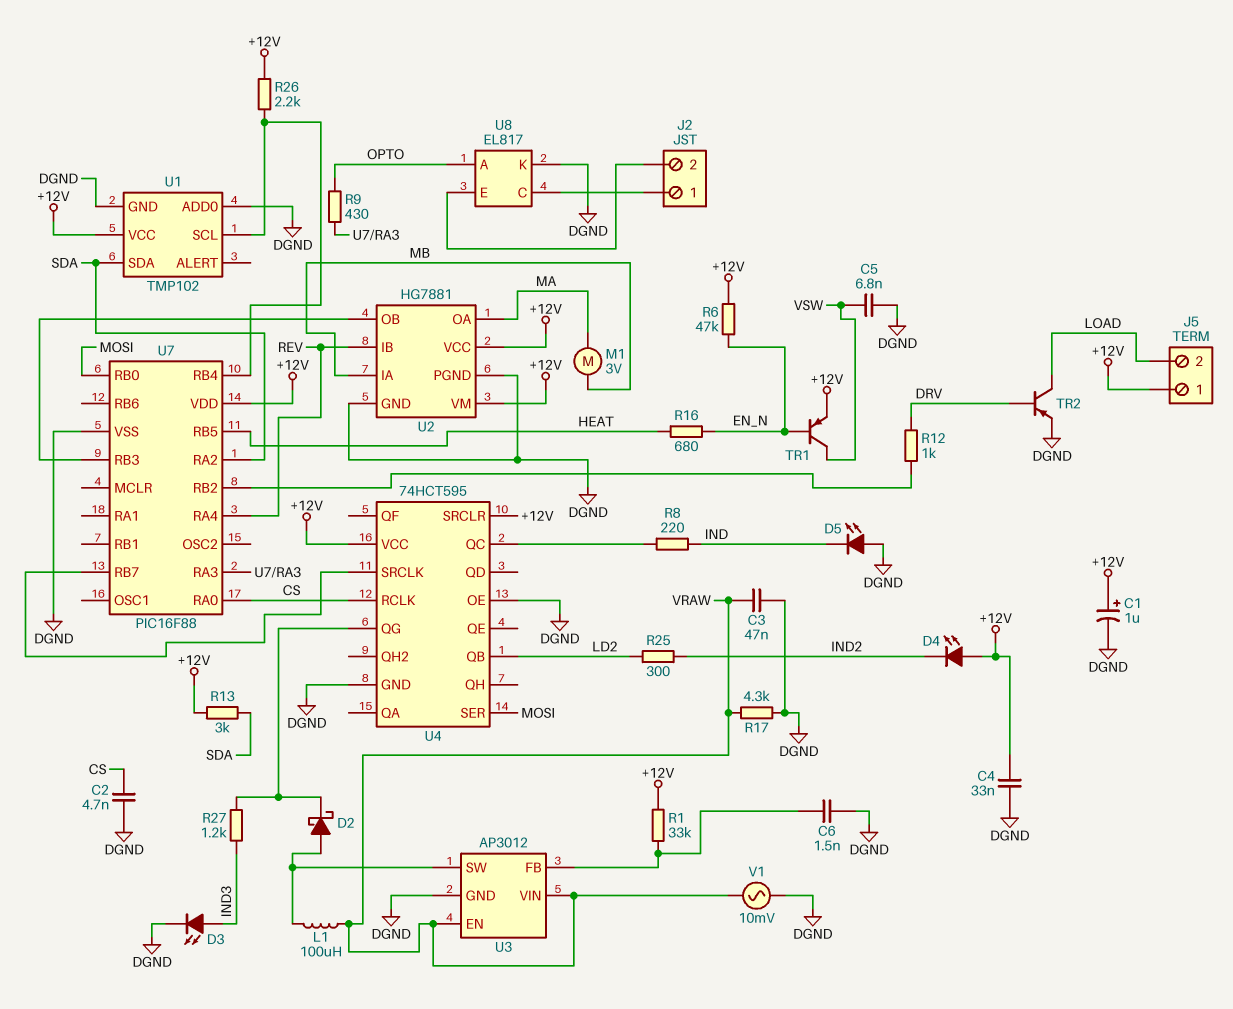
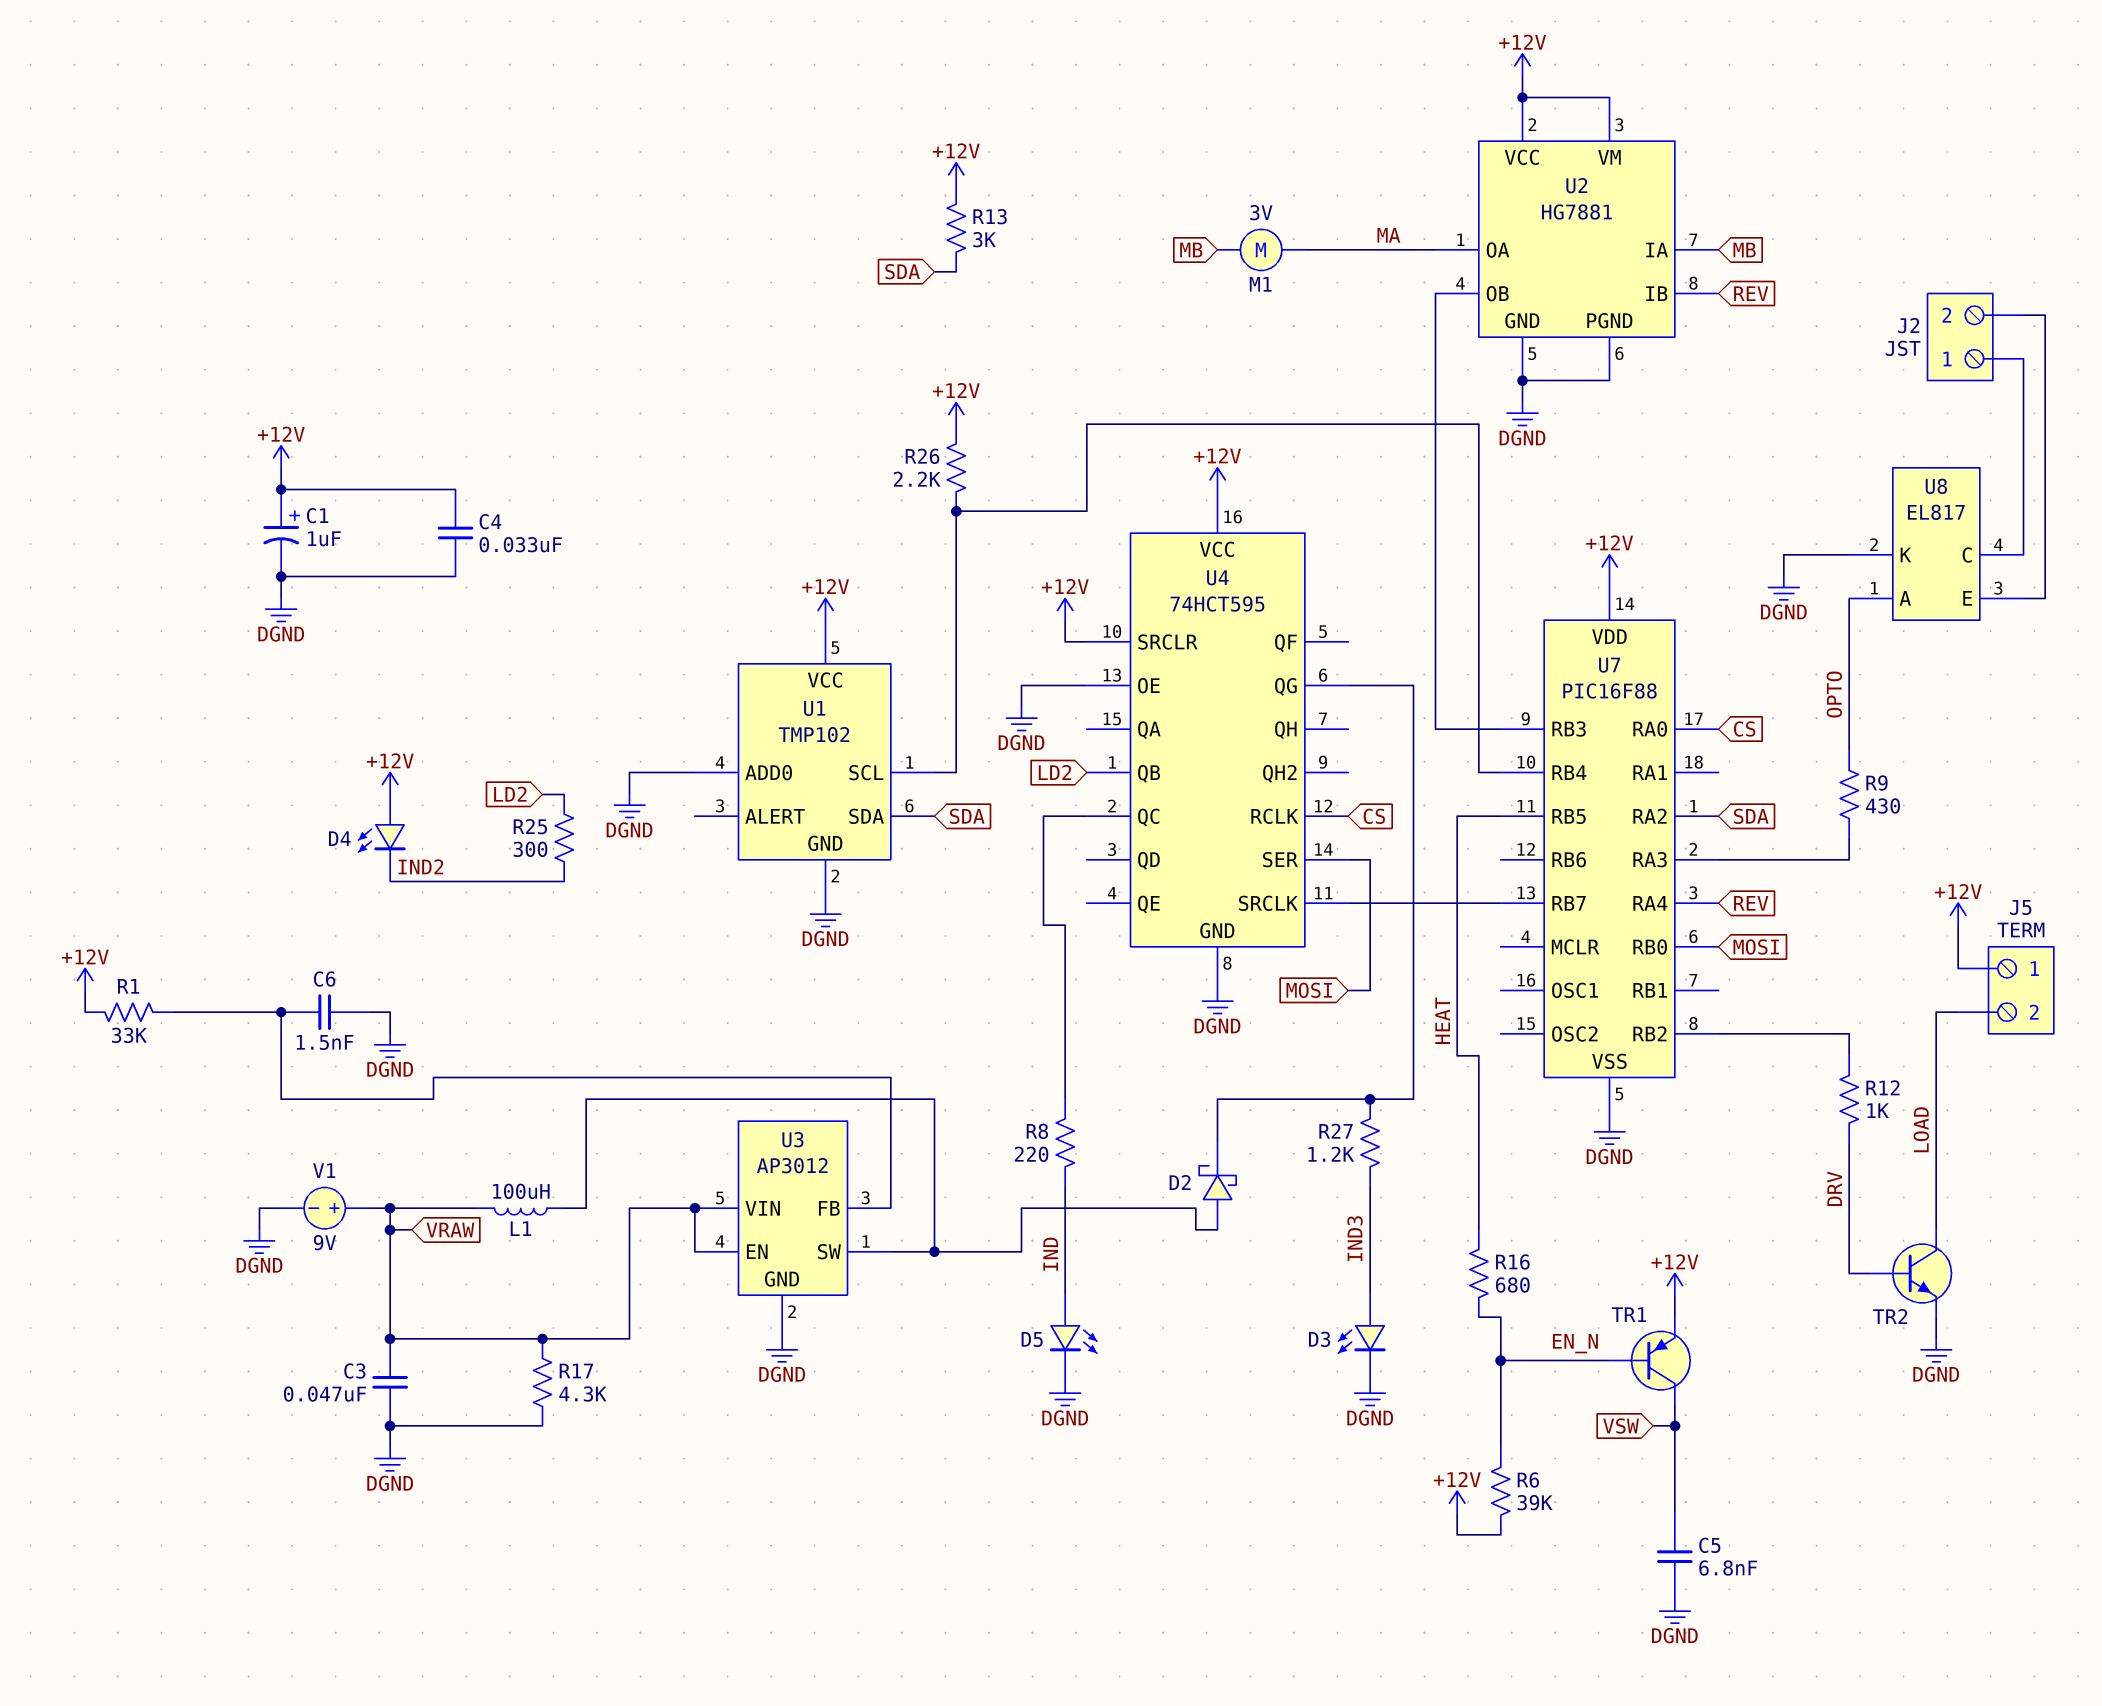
C2: 4.7nF (CS, DGND) -> none
D5: LED (A DGND, K IND) -> LED (A IND, K DGND)
R6: 47k (+12V, EN_N) -> 39k (+12V, EN_N)
TR2: PNP (B DRV, C LOAD, E DGND) -> NPN (B DRV, C LOAD, E DGND)
V1: AC 10mV (DGND, VRAW) -> 9V (plus VRAW, minus DGND)

